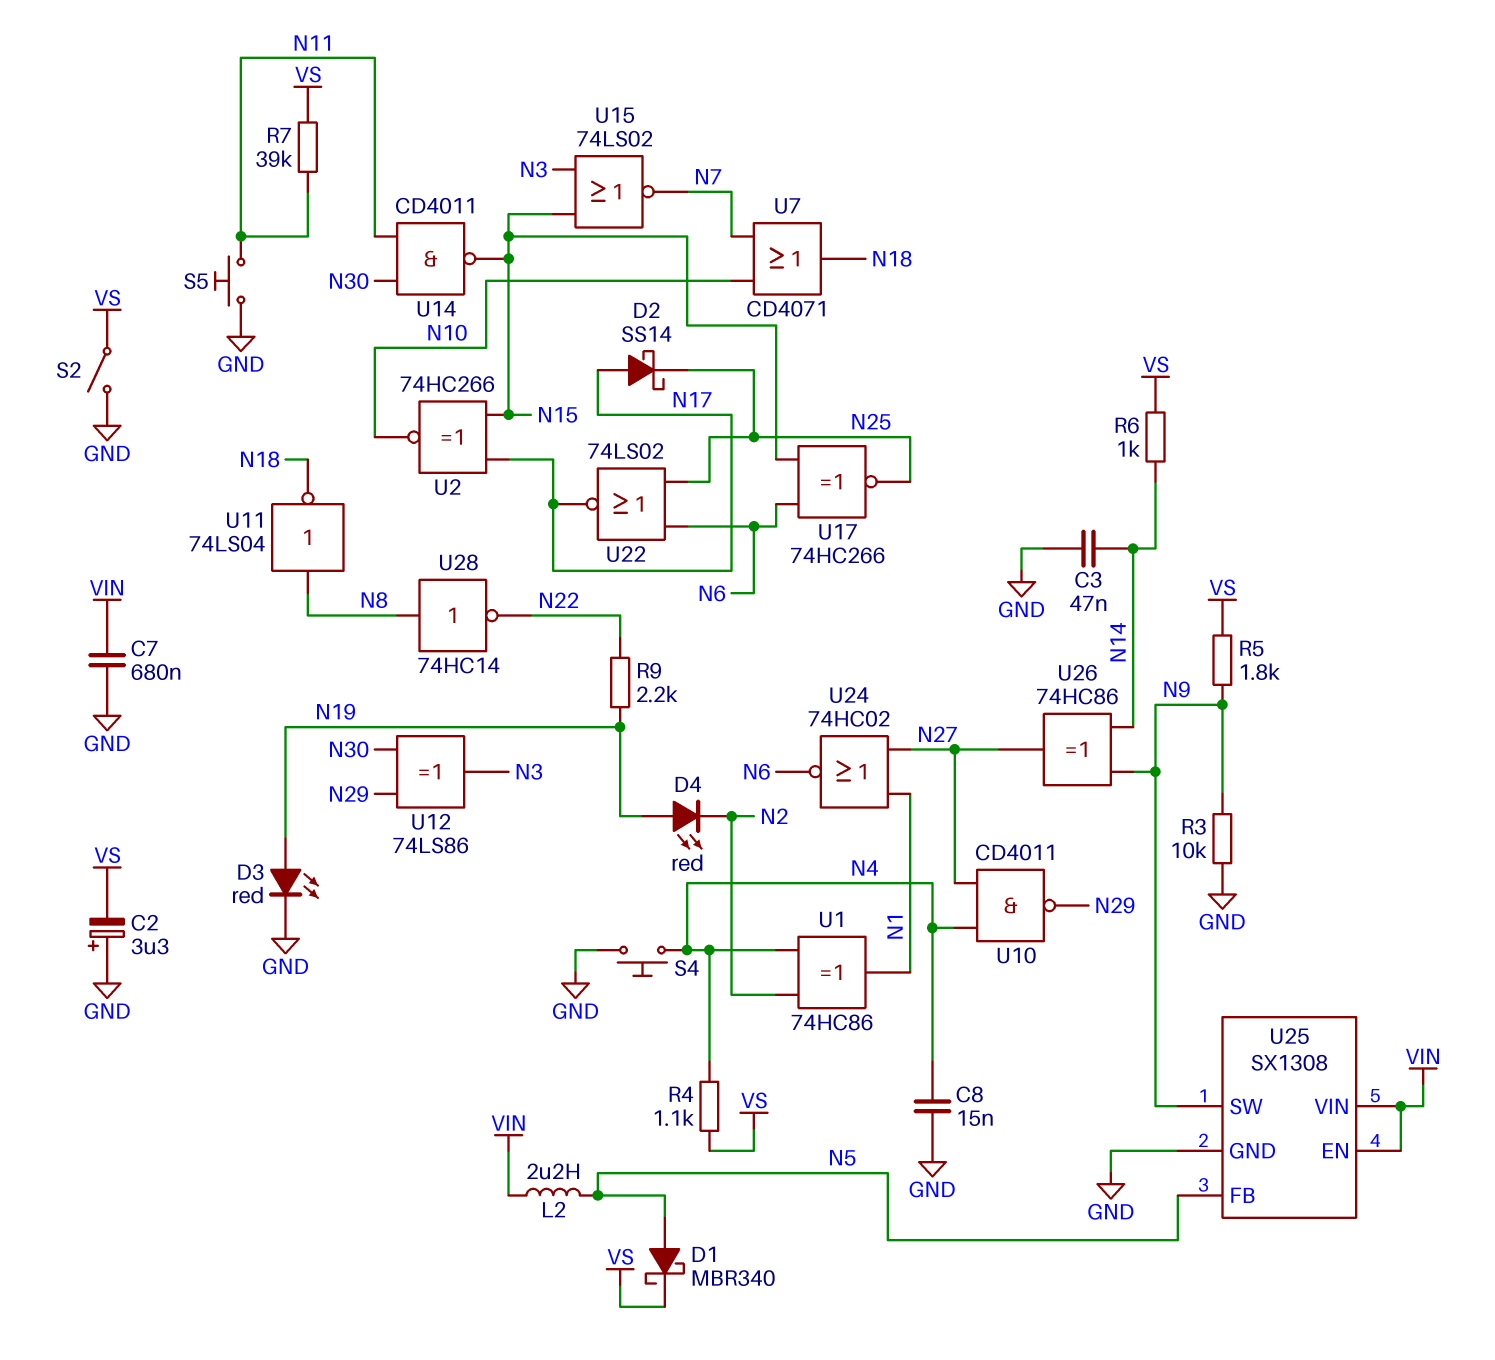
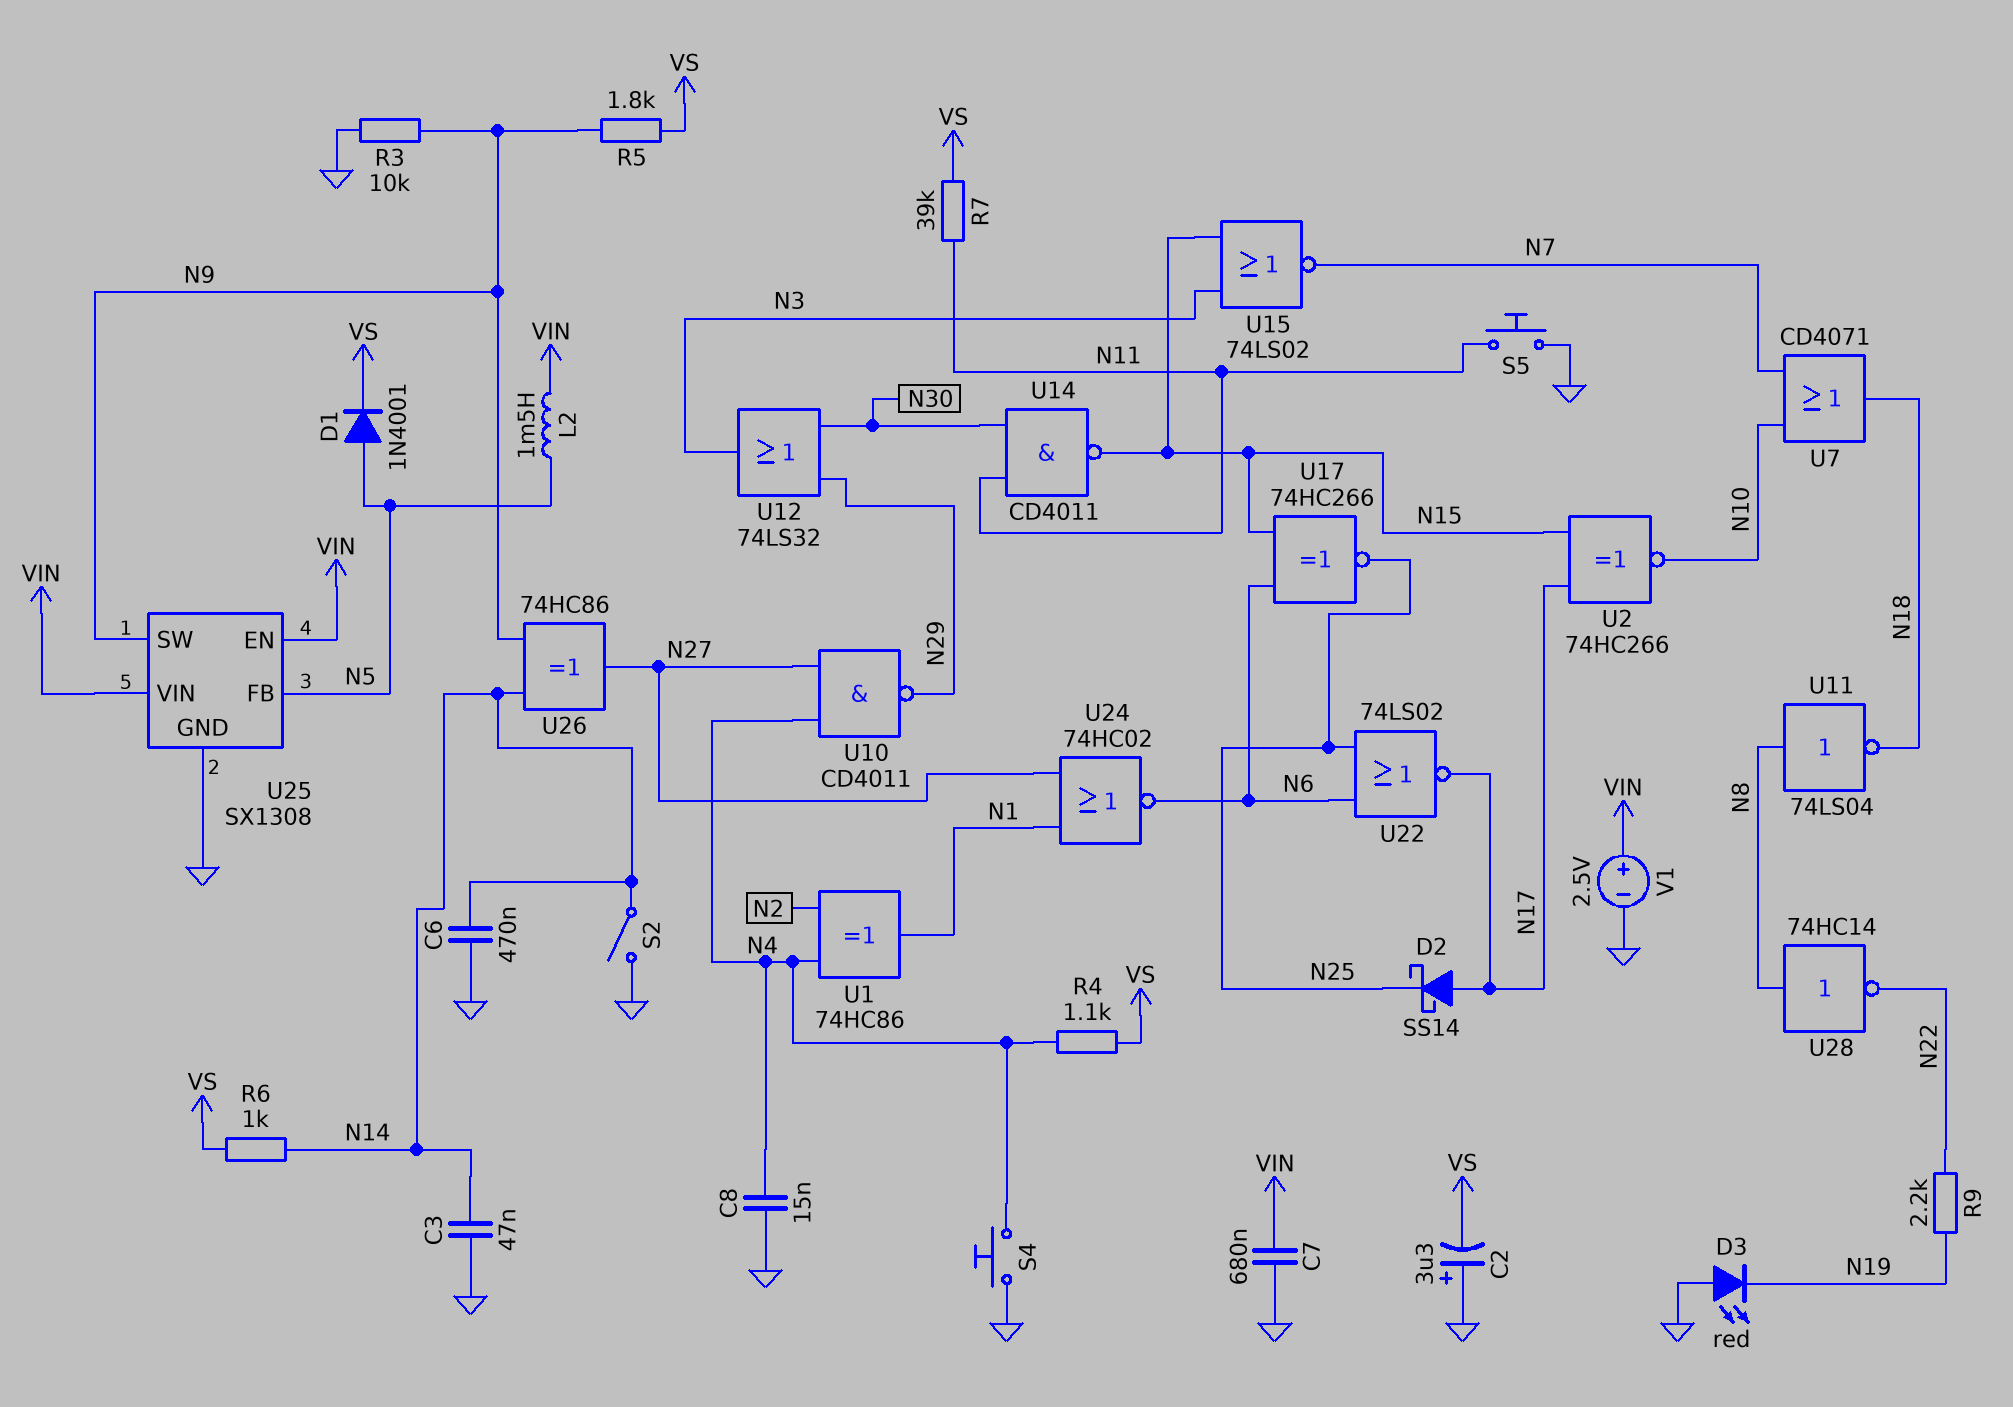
C6: none -> 470nF (GND, N14)
D1: schottky MBR340 (A N5, K VS) -> diode 1N4001 (A N5, K VS)
D3: LED red (A N19, K GND) -> LED red (A GND, K N19)
D4: LED red (A N19, K N2) -> none
L2: 2.2uH (N5, VIN) -> 1.5mH (N5, VIN)
S2: switch (GND, VS) -> switch (GND, N14)
U12: XOR 74LS86 (in N29, in N30, out N3) -> OR 74LS32 (in N29, in N30, out N3)
V1: none -> 2.5V (plus VIN, minus GND)

